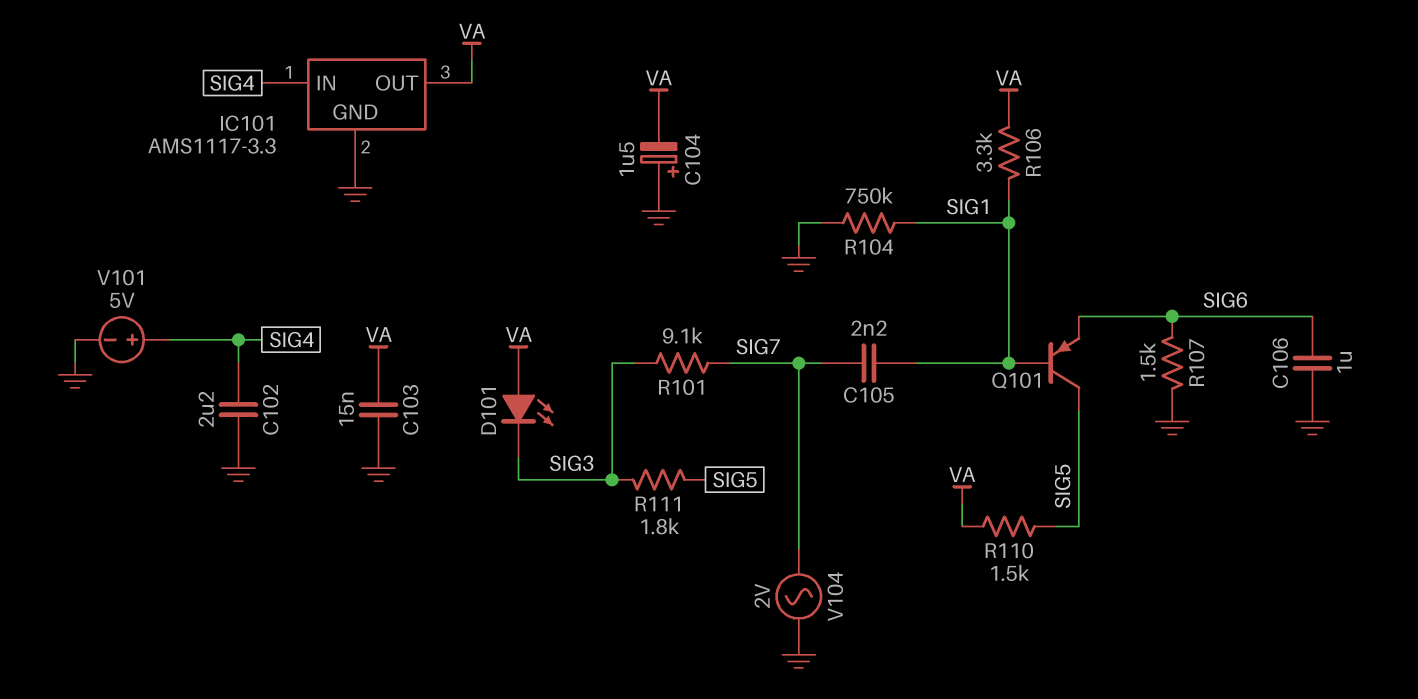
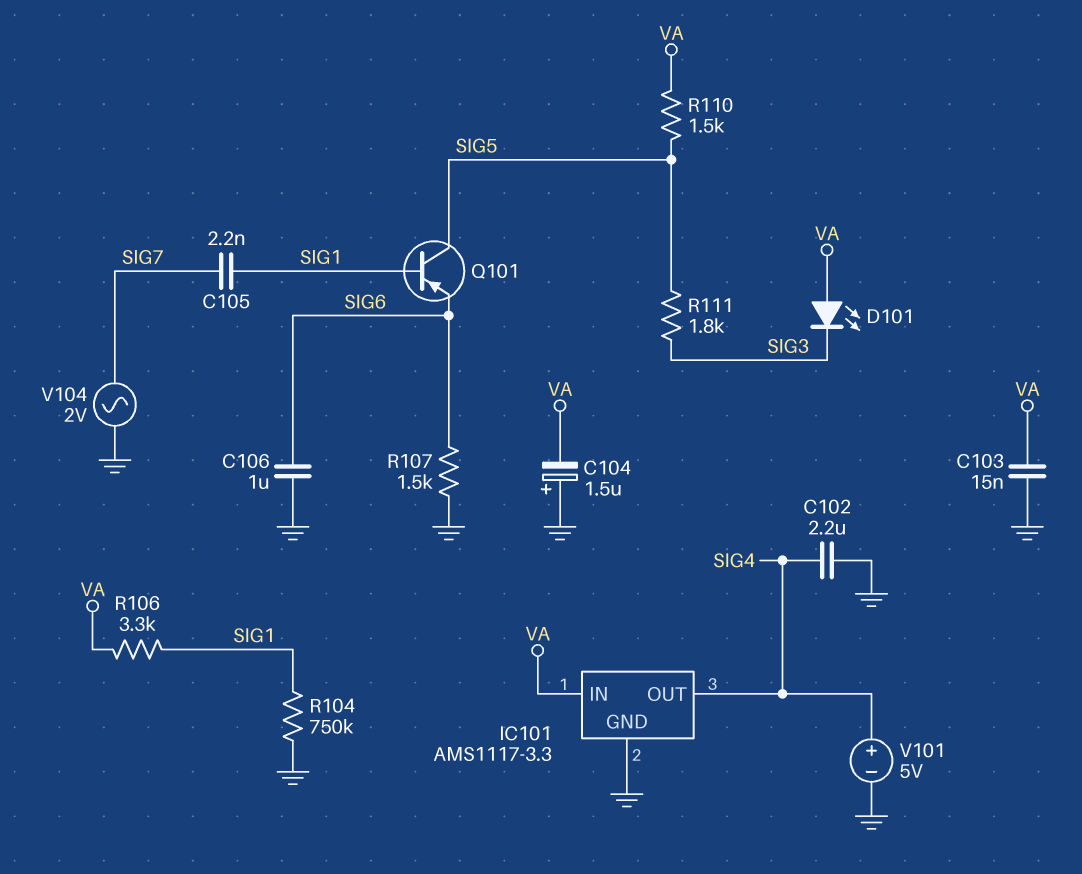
IC101 pin IN: SIG4 -> VA
IC101 pin OUT: VA -> SIG4
R101: 9.1k (SIG3, SIG7) -> none

